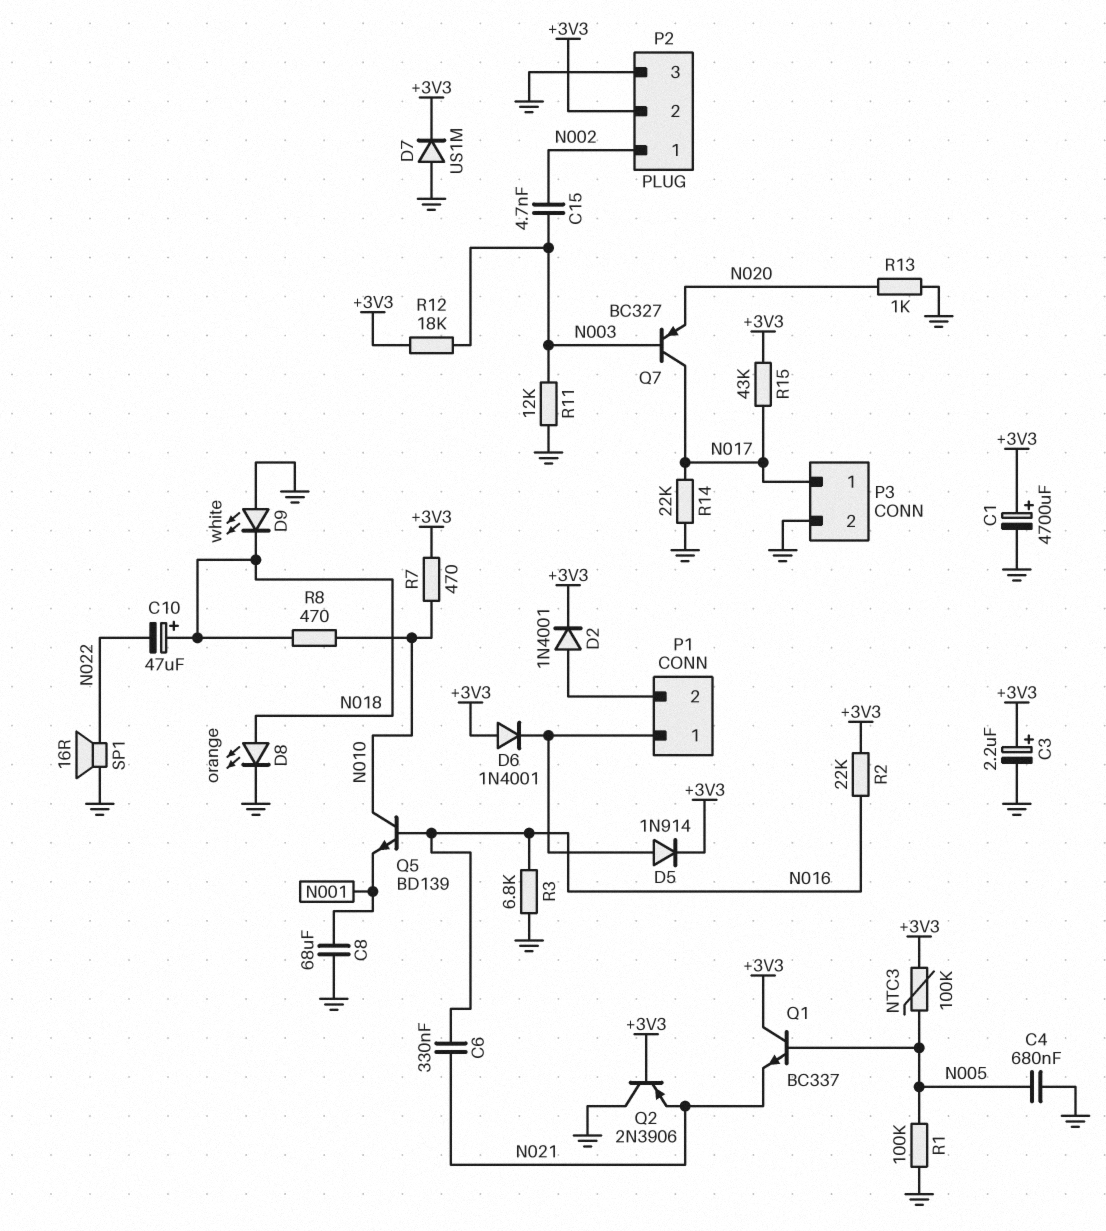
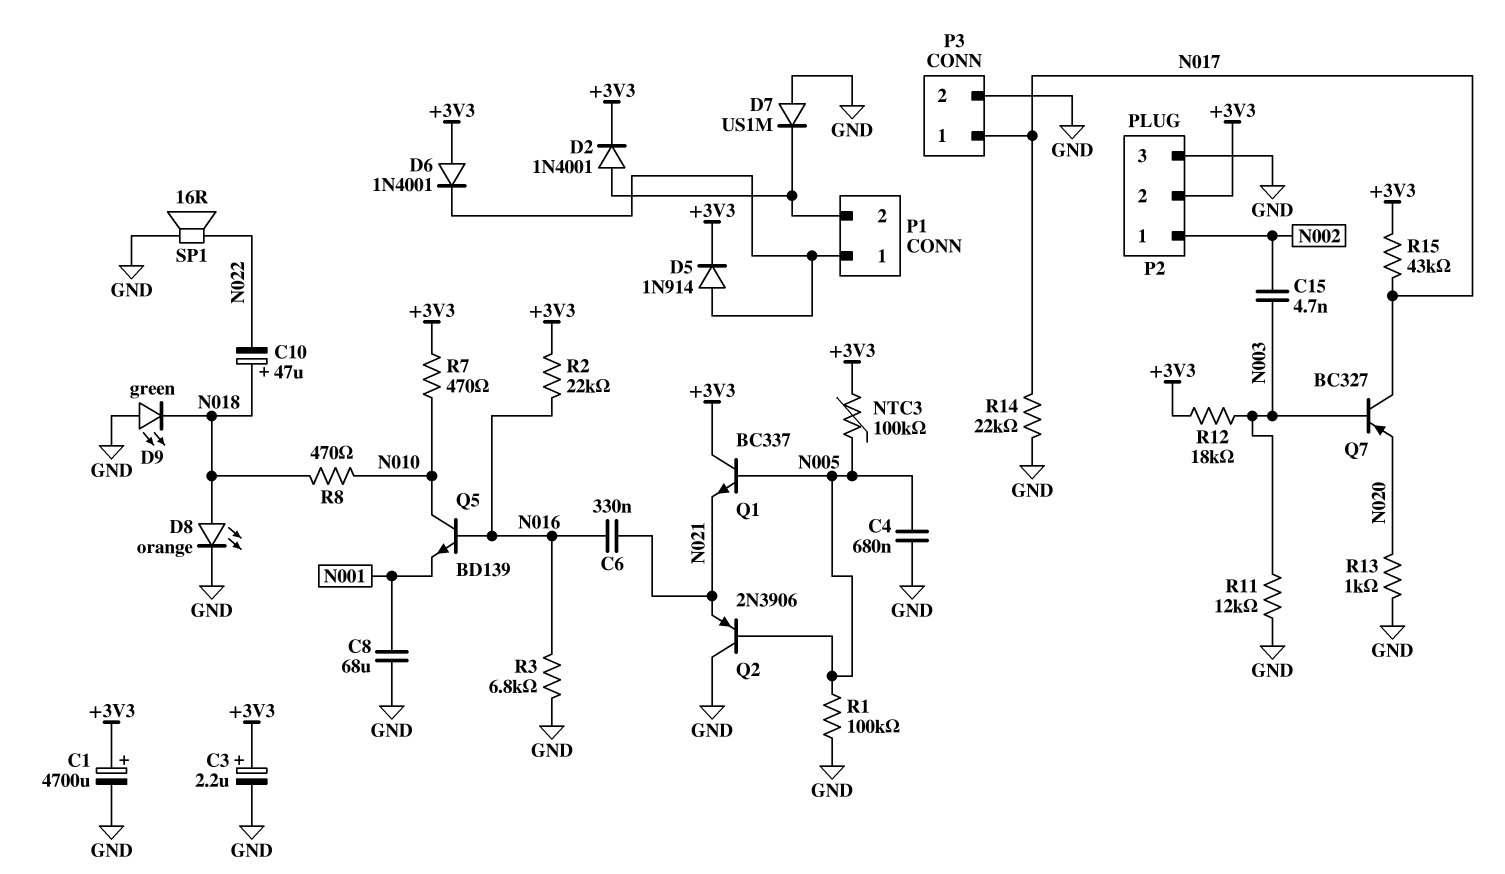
D7: diode US1M (A GND, K +3V3) -> diode US1M (A GND, K P1/2)
D9: LED white (A GND, K N018) -> LED green (A GND, K N018)
Q2: PNP 2N3906 (B +3V3, C GND, E N021) -> PNP 2N3906 (B N005, C GND, E N021)

